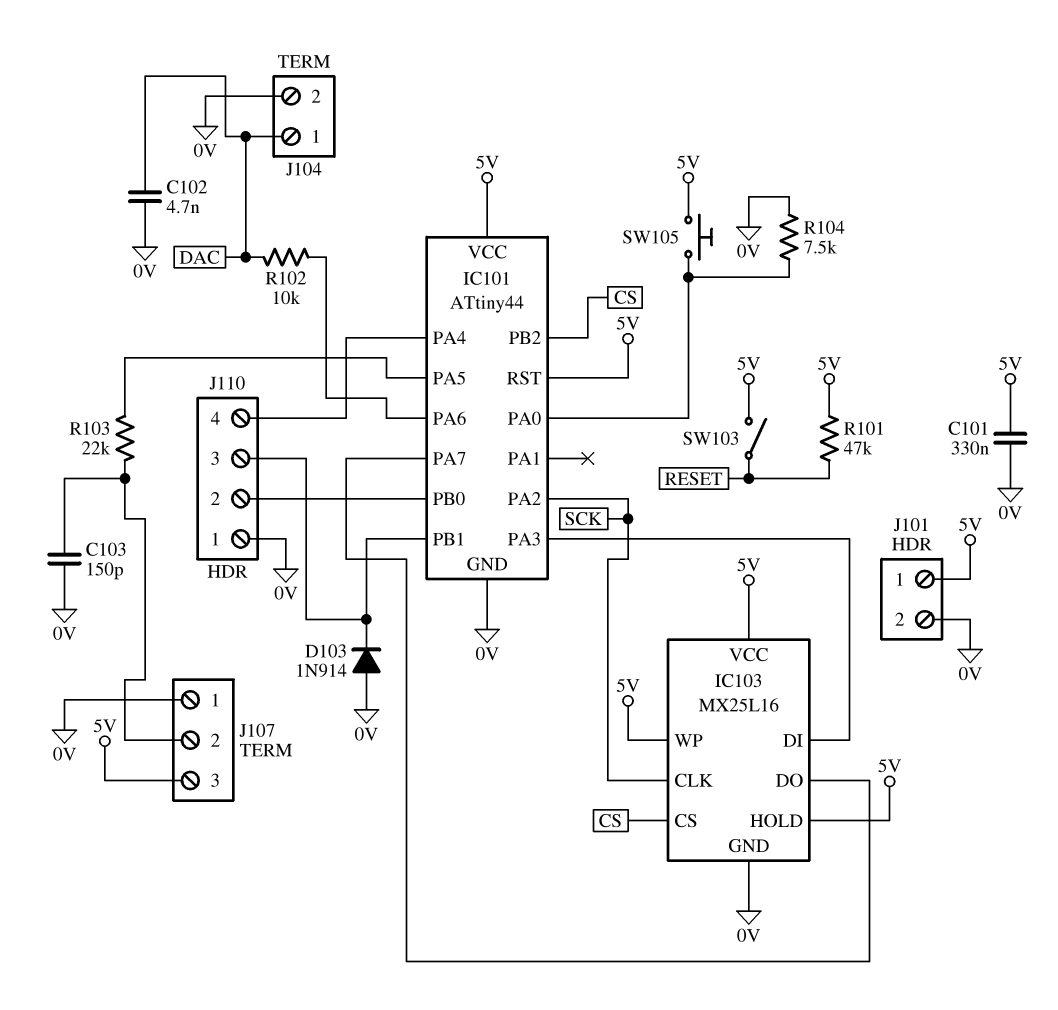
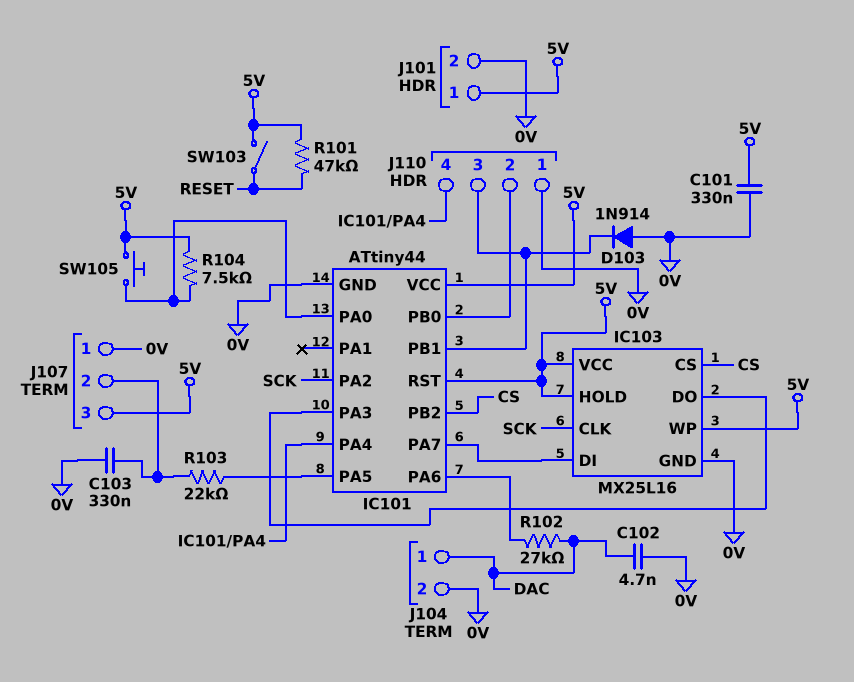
C103: 150pF (0V, J107/2) -> 330nF (0V, J107/2)
IC103 pin DI: IC101/PA3 -> IC101/PA7
IC103 pin DO: IC101/PA7 -> IC101/PA3
R102: 10k (DAC, IC101/PA6) -> 27k (DAC, IC101/PA6)
R104: 7.5k (0V, IC101/PA0) -> 7.5k (5V, IC101/PA0)

